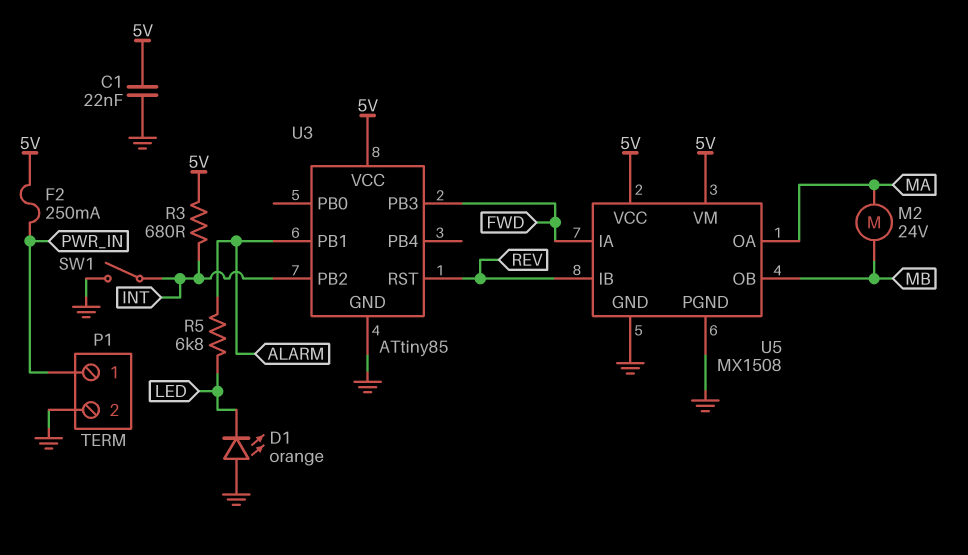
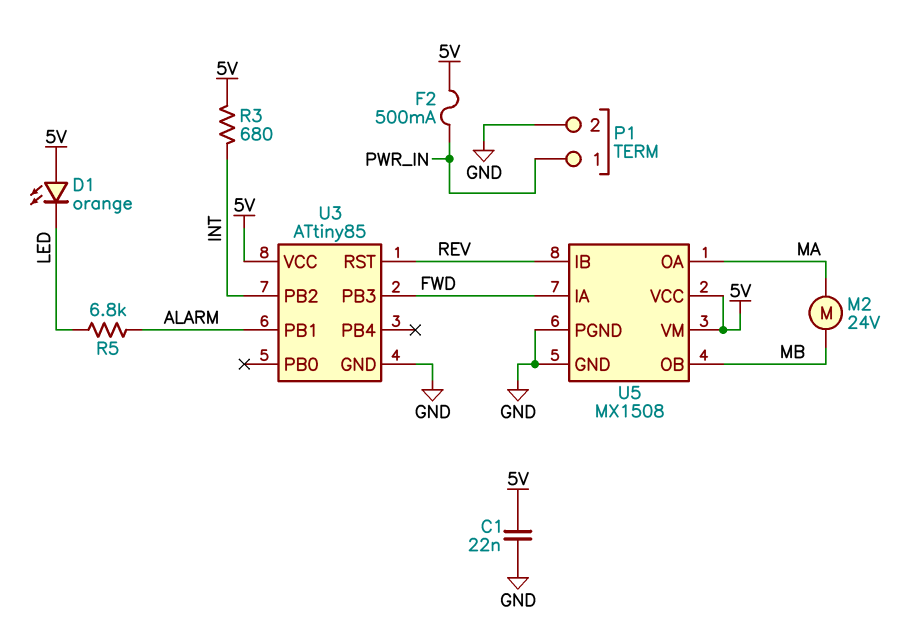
D1: LED orange (A GND, K LED) -> LED orange (A 5V, K LED)
F2: 250mA (5V, PWR_IN) -> 500mA (5V, PWR_IN)
SW1: switch (GND, INT) -> none

